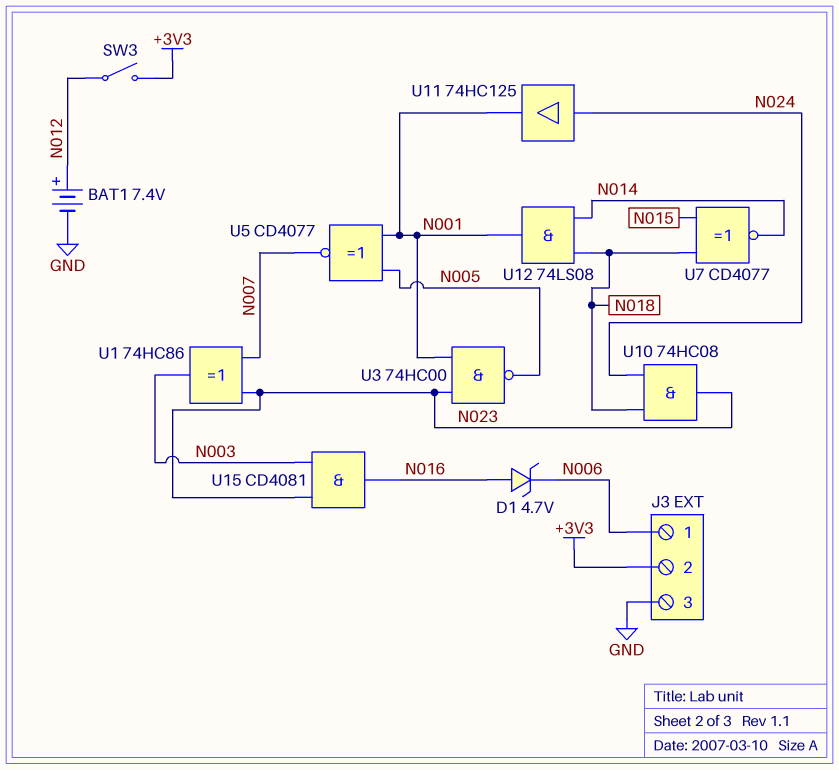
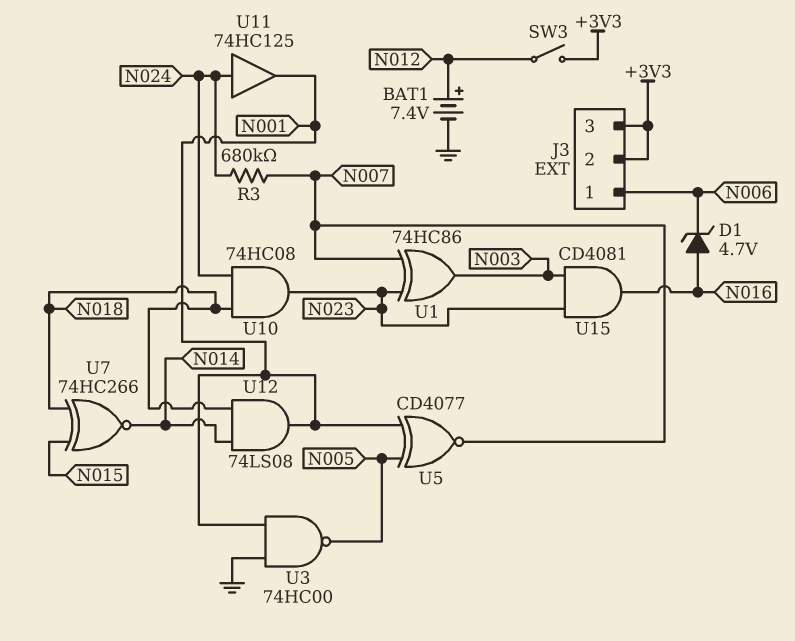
J3 pin 3: GND -> +3V3
R3: none -> 680k (N007, N024)
U3: NAND 74HC00 (in N001, in N023, out N005) -> NAND 74HC00 (in GND, in N001, out N005)
U7: XNOR CD4077 (in N015, in N018, out N014) -> XNOR 74HC266 (in N015, in N018, out N014)

